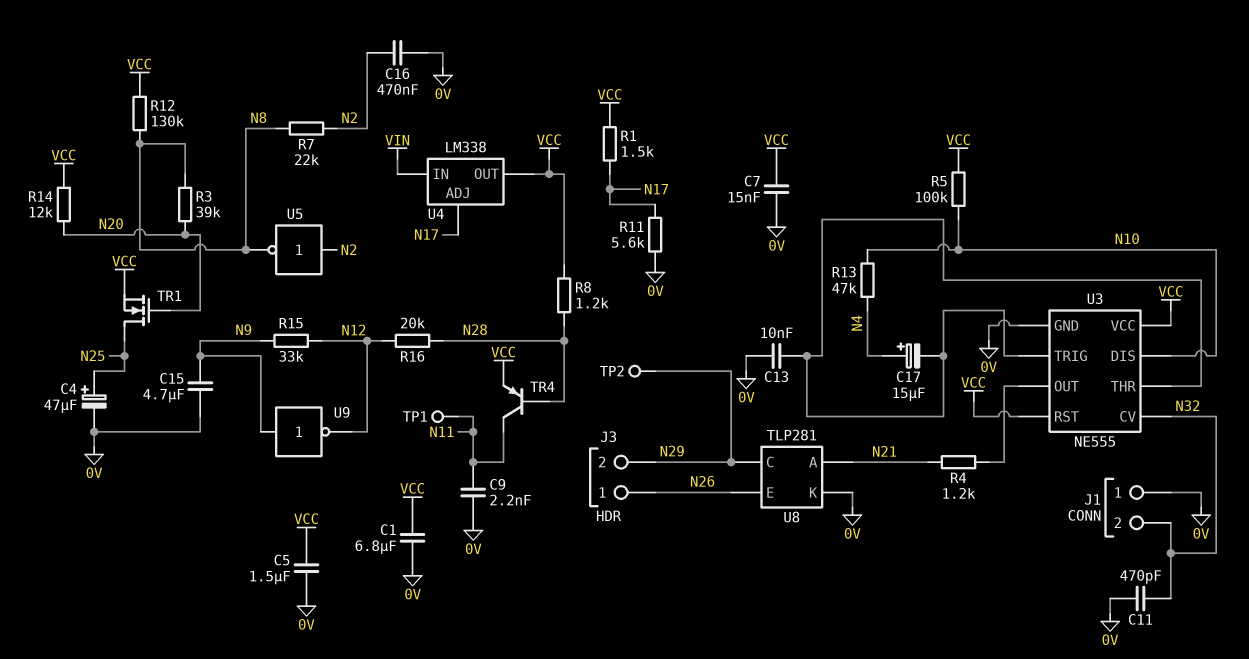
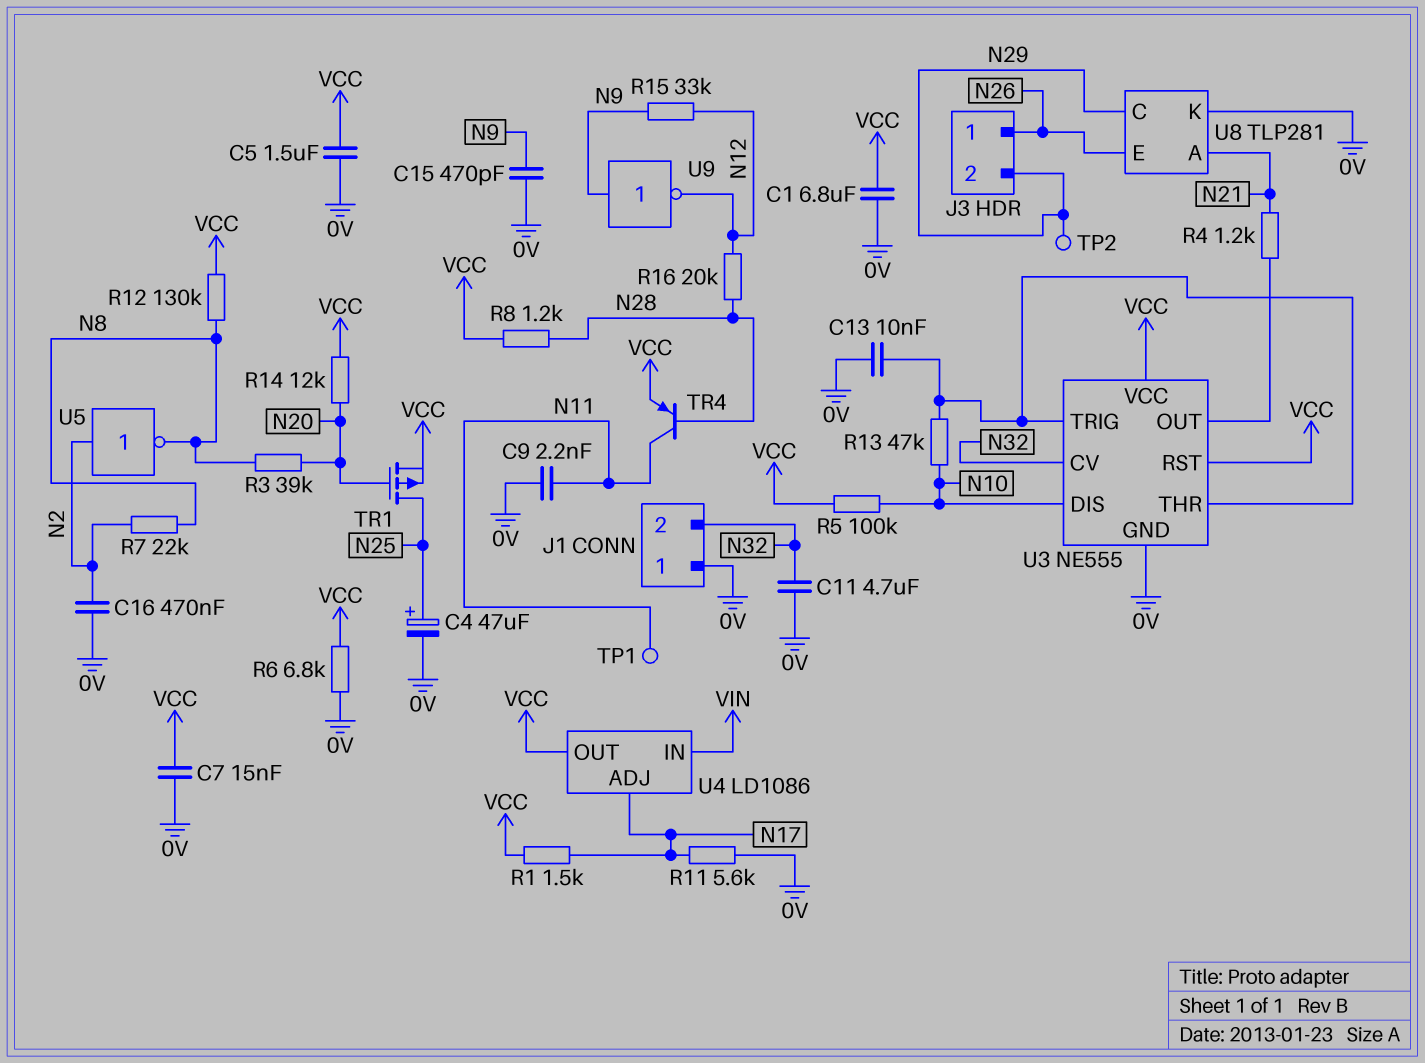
C11: 470pF (0V, N32) -> 4.7uF (0V, N32)
C15: 4.7uF (0V, N9) -> 470pF (0V, N9)
C17: 15uF (plus N4, minus U3/THR) -> none
R6: none -> 6.8k (0V, VCC)
R13: 47k (N4, N10) -> 47k (N10, U3/THR)
TR1: NMOS (G N20, D N25, S VCC) -> PMOS (G N20, D N25, S VCC)
U4: LM338 -> LD1086

